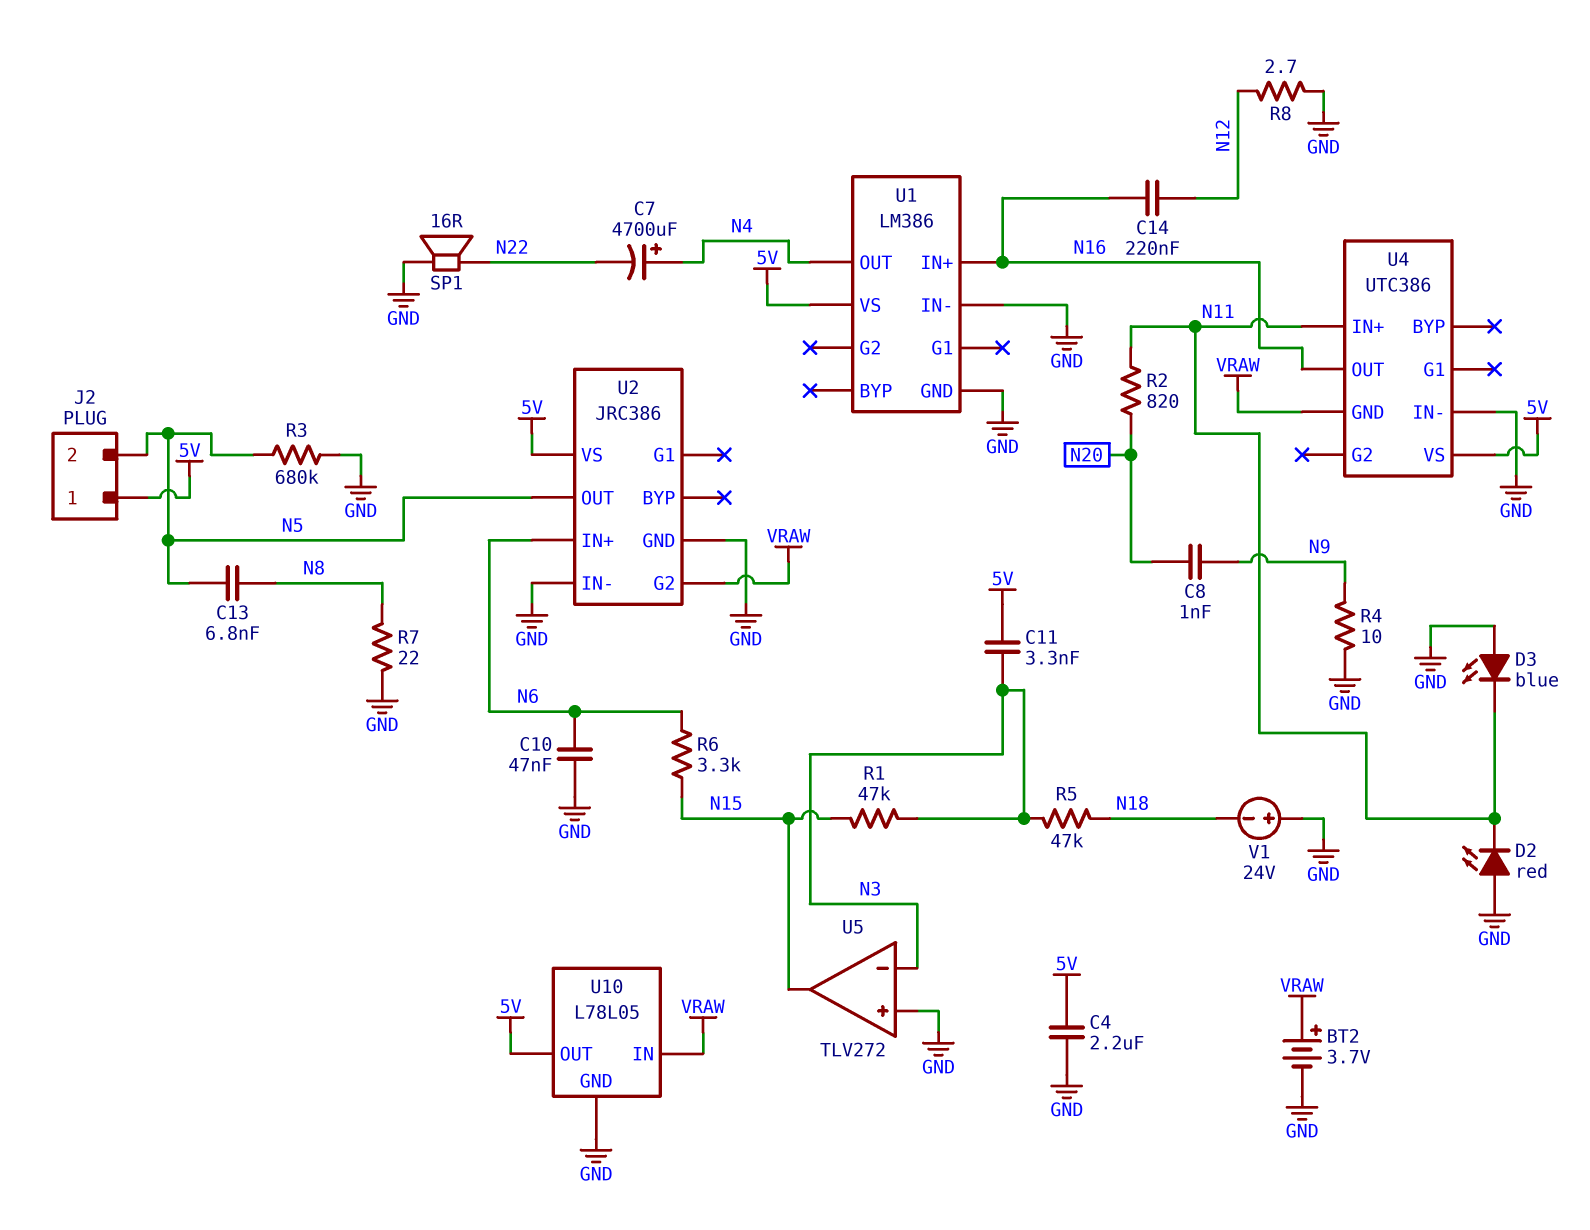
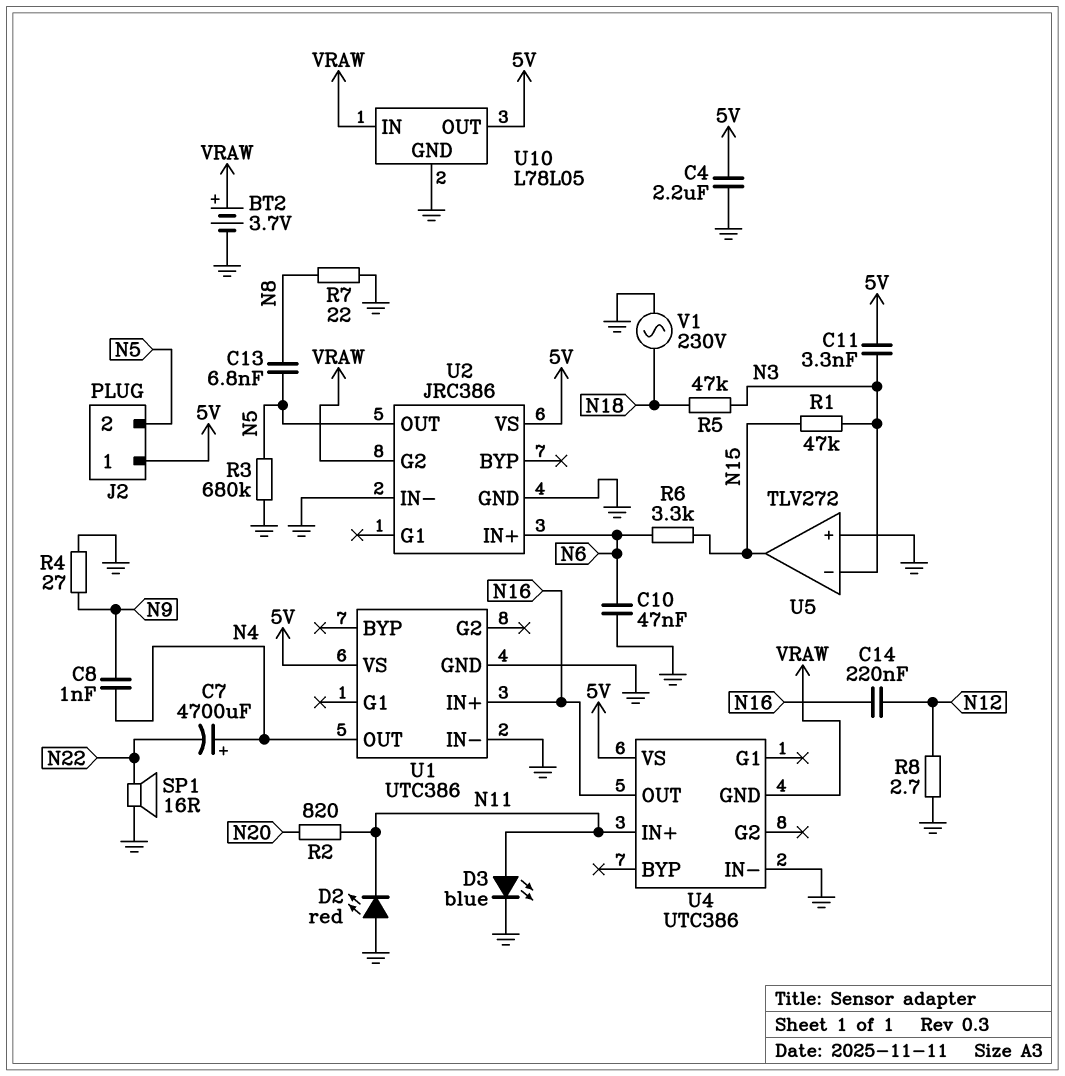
C8: 1nF (N9, N20) -> 1nF (N4, N9)
D3: LED blue (A GND, K N11) -> LED blue (A N11, K GND)
R4: 10 (GND, N9) -> 27 (GND, N9)
U1: LM386 -> UTC386
V1: 24V (plus GND, minus N18) -> AC 230V (GND, N18)

